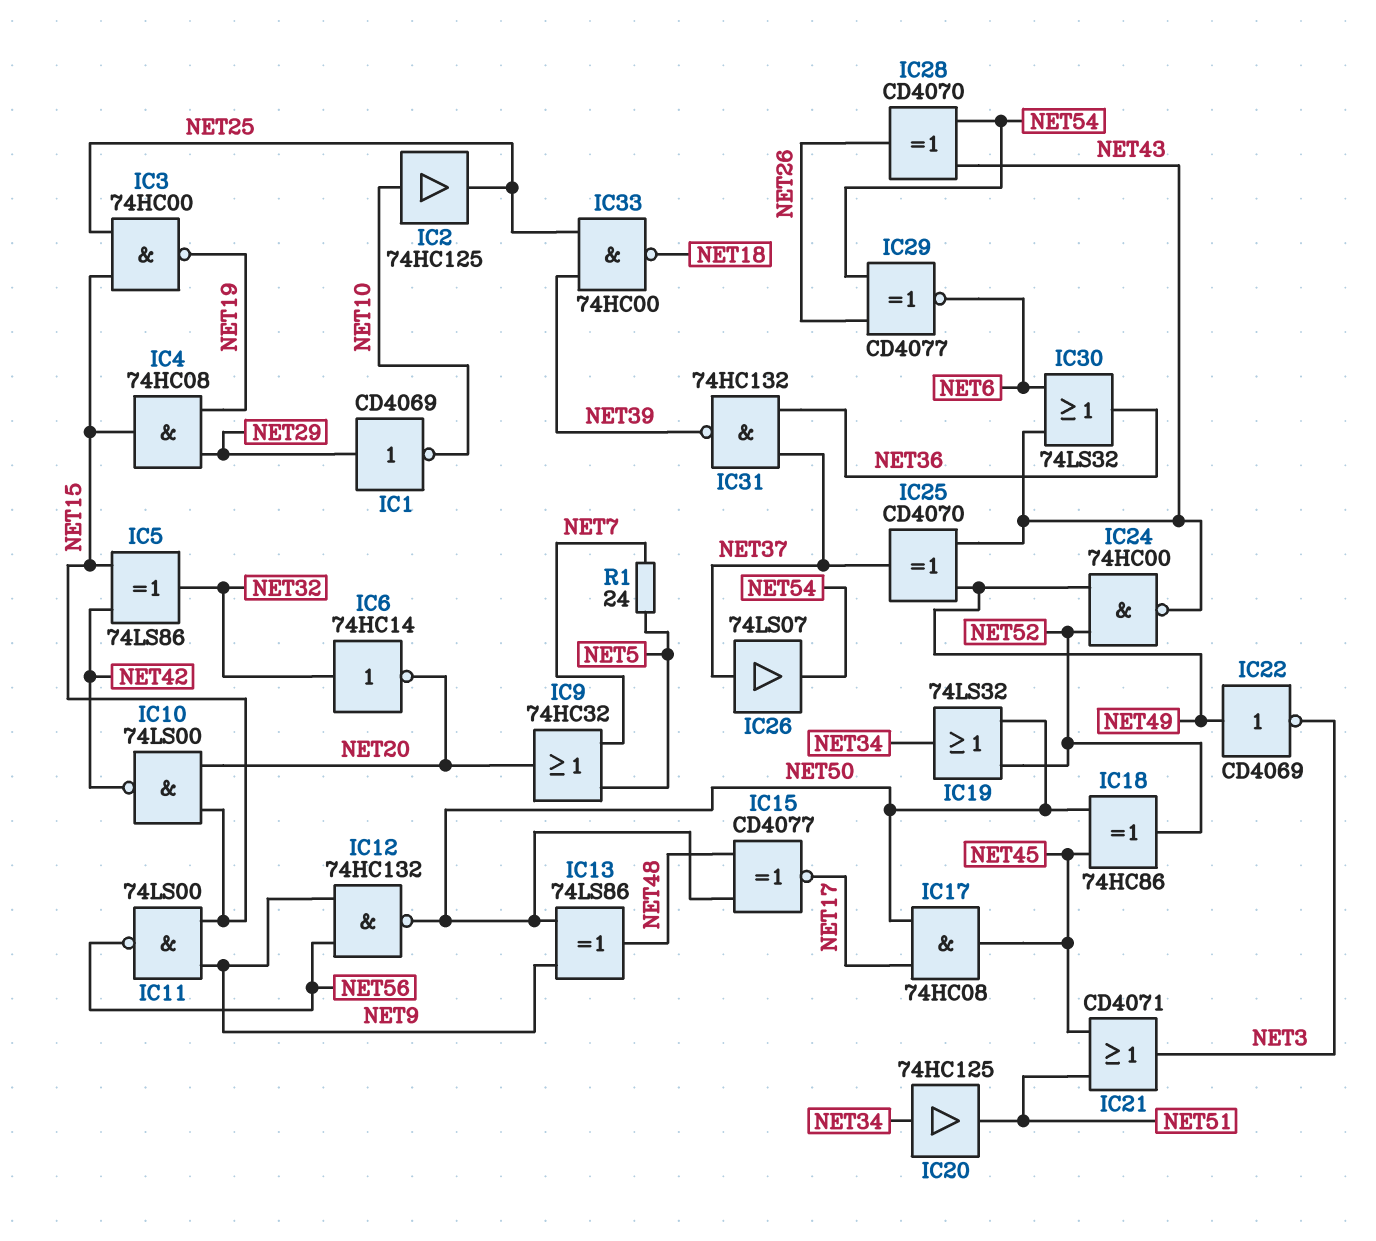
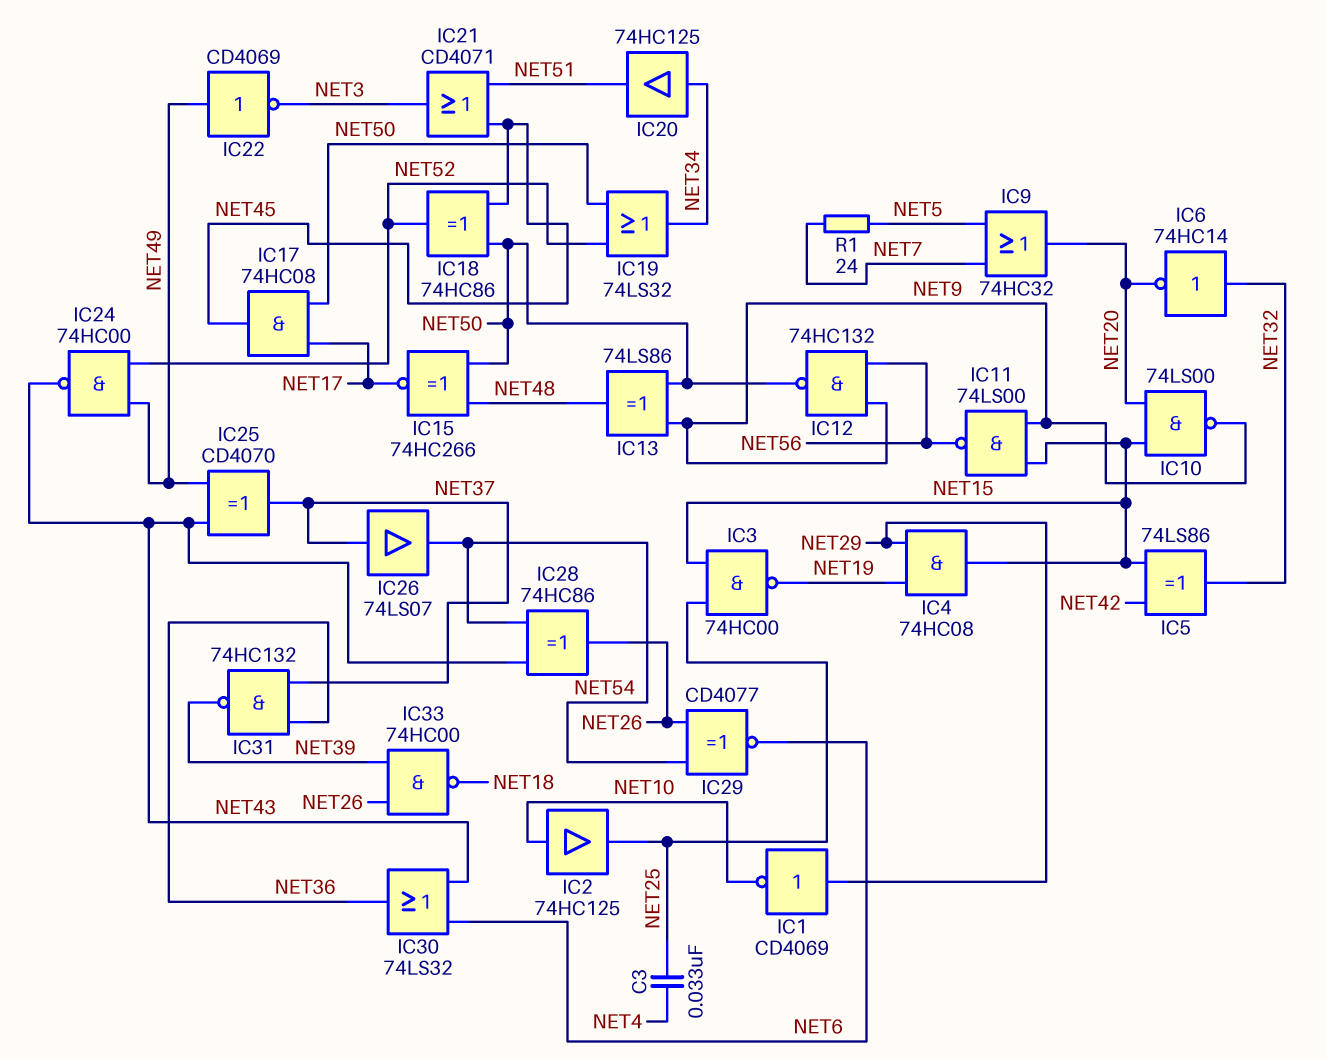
C3: none -> 33nF (NET4, NET25)
IC10: NAND 74LS00 (in NET15, in NET20, out NET42) -> NAND 74LS00 (in NET15, in NET20, out NET9)
IC15: XNOR CD4077 (in NET48, in NET50, out NET17) -> XNOR 74HC266 (in NET48, in NET50, out NET17)
IC28: XOR CD4070 (in NET43, in NET54, out NET26) -> XOR 74HC86 (in NET43, in NET54, out NET26)
IC33: NAND 74HC00 (in NET25, in NET39, out NET18) -> NAND 74HC00 (in NET26, in NET39, out NET18)

